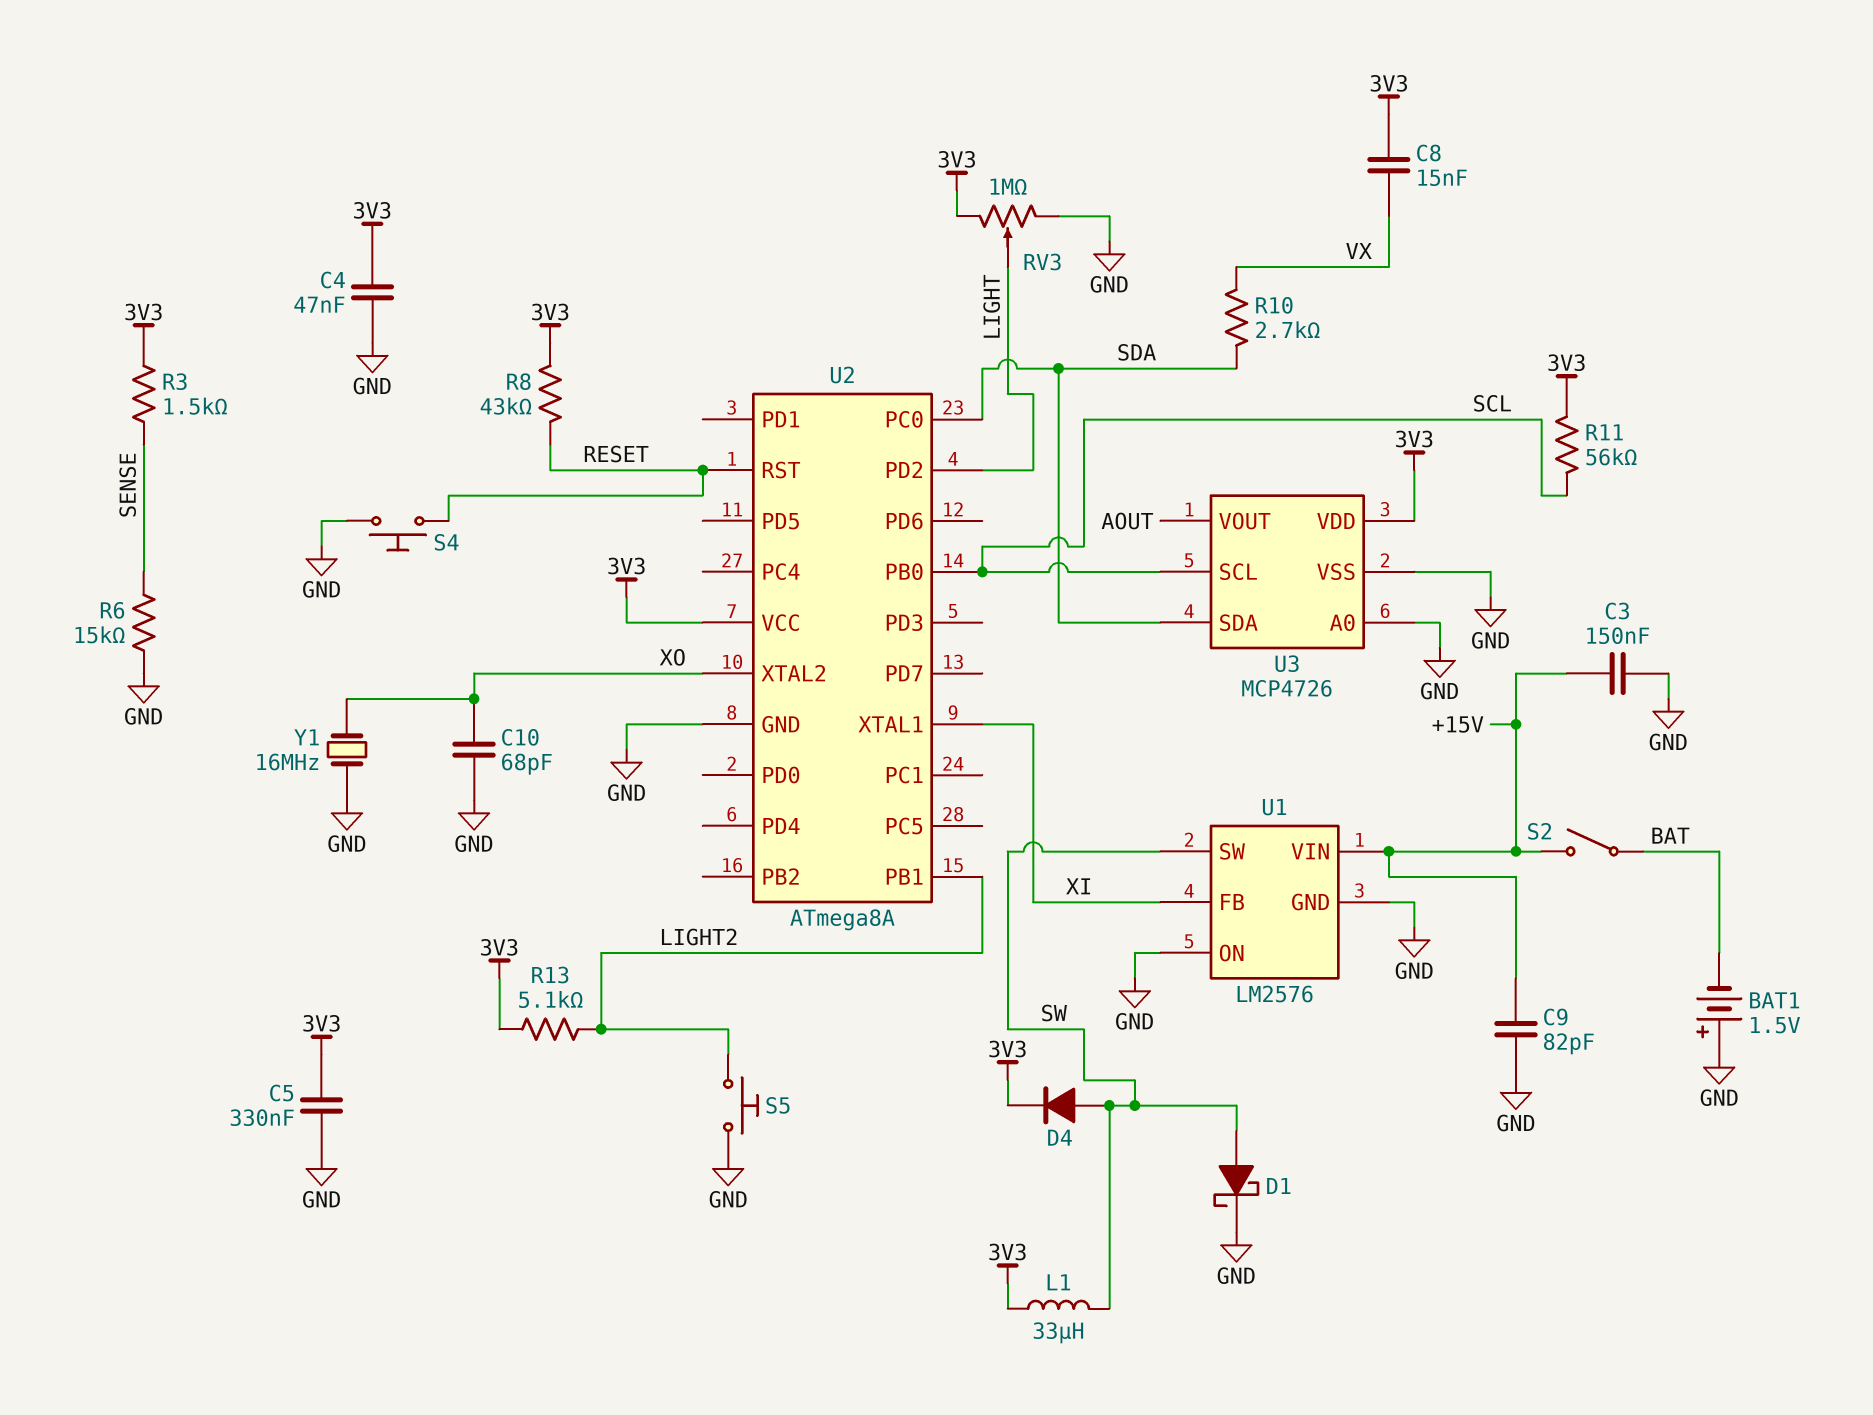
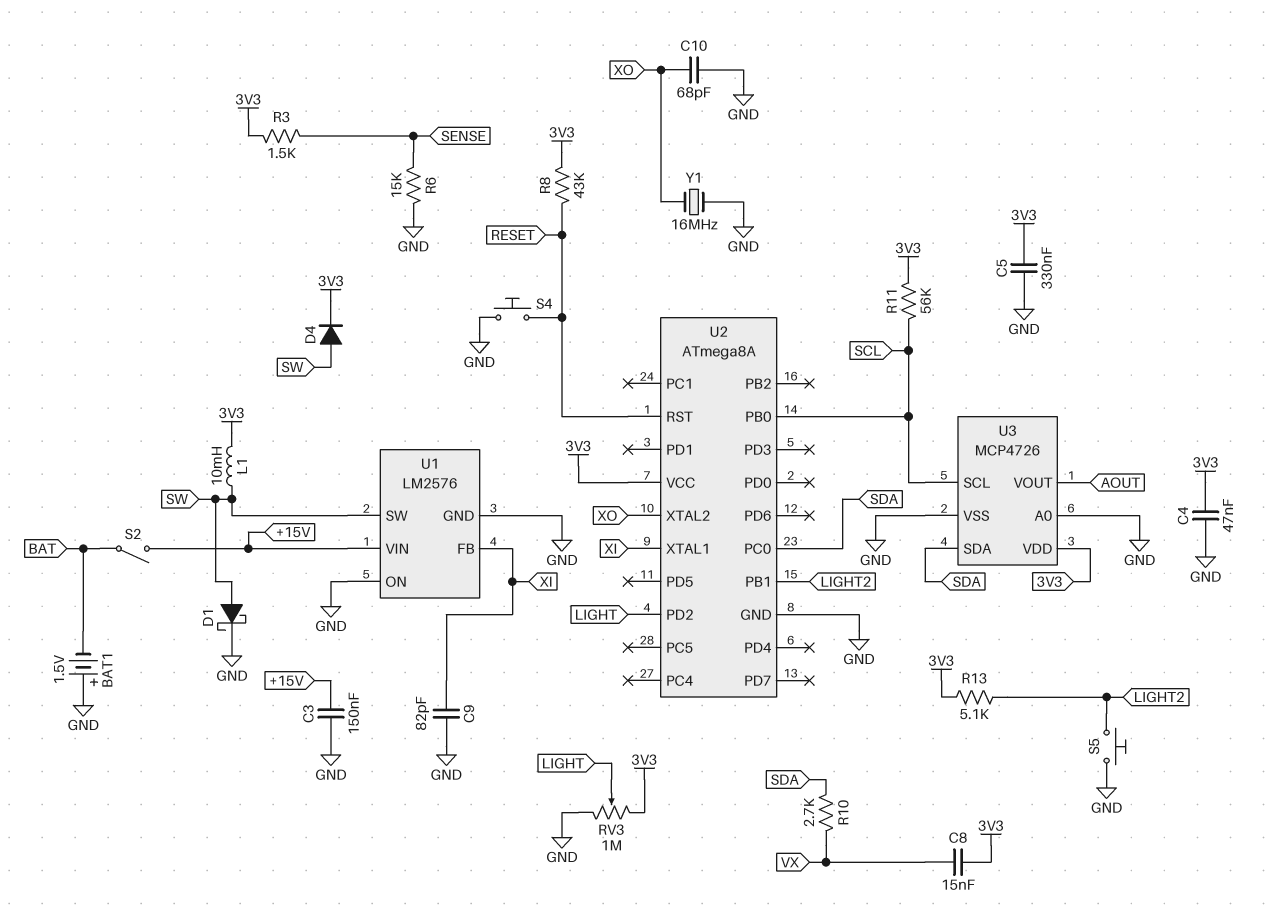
C9: 82pF (+15V, GND) -> 82pF (GND, XI)
L1: 33uH (3V3, SW) -> 10mH (3V3, SW)

